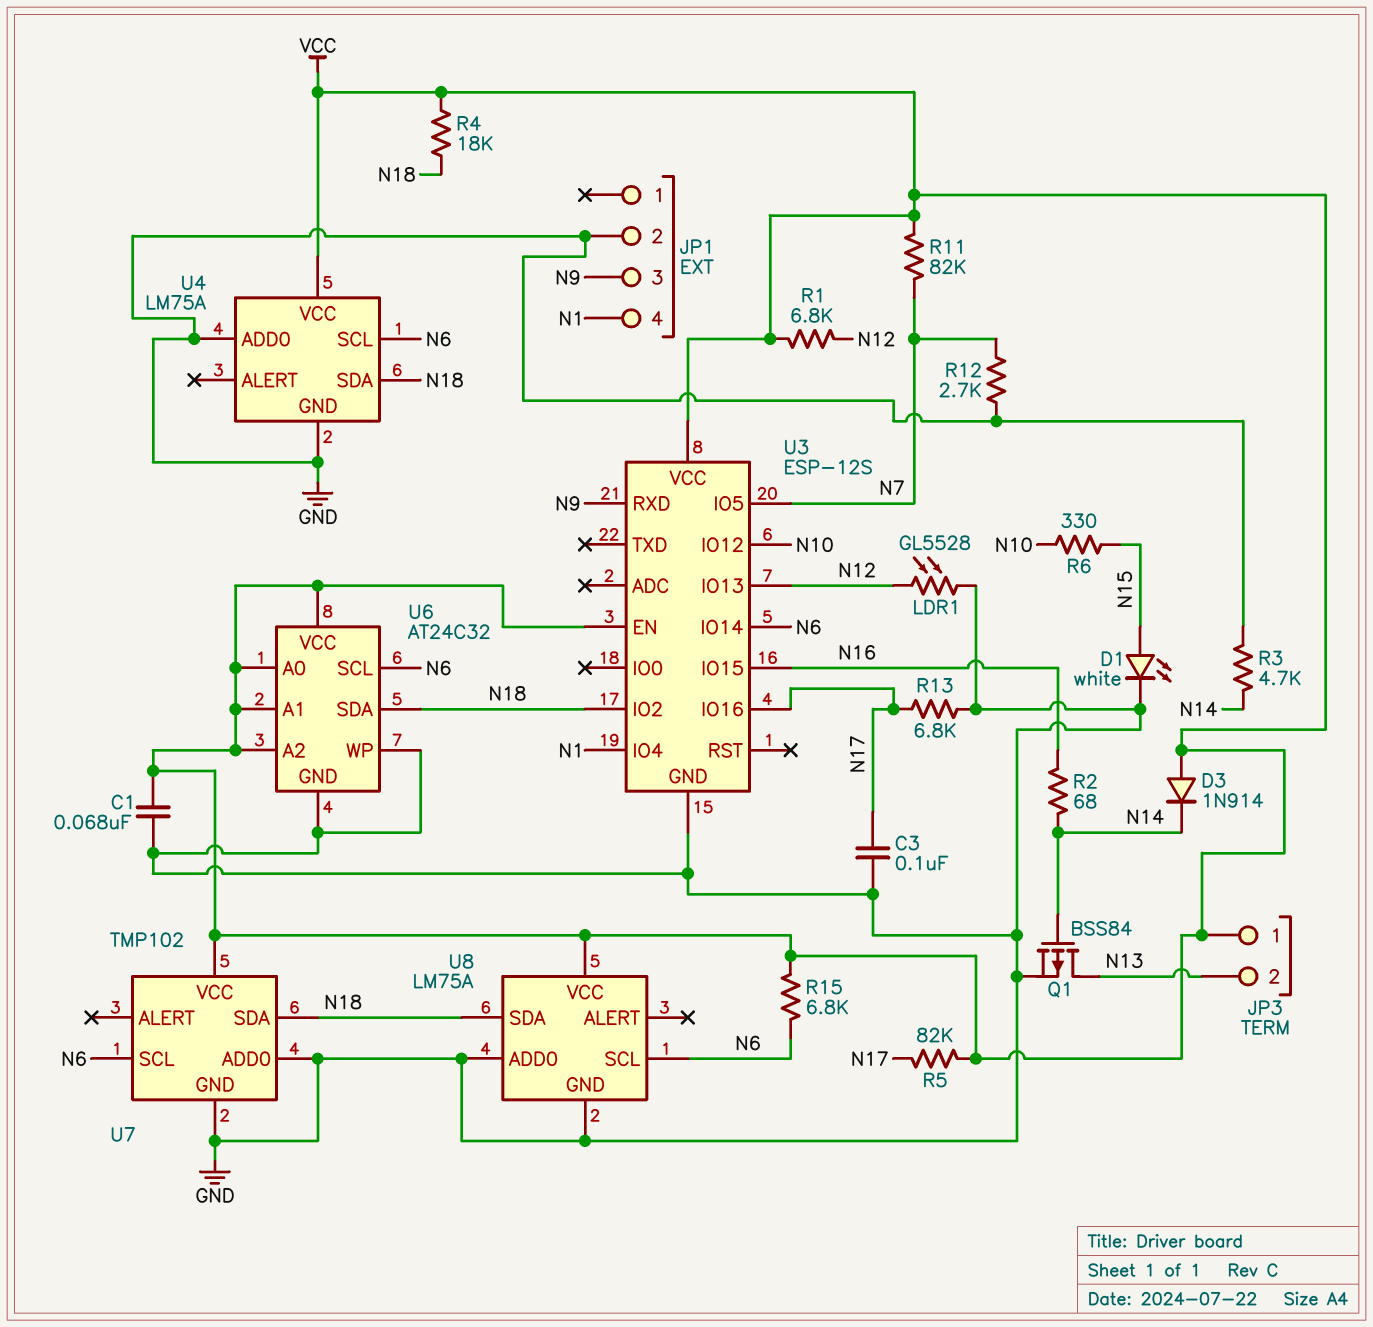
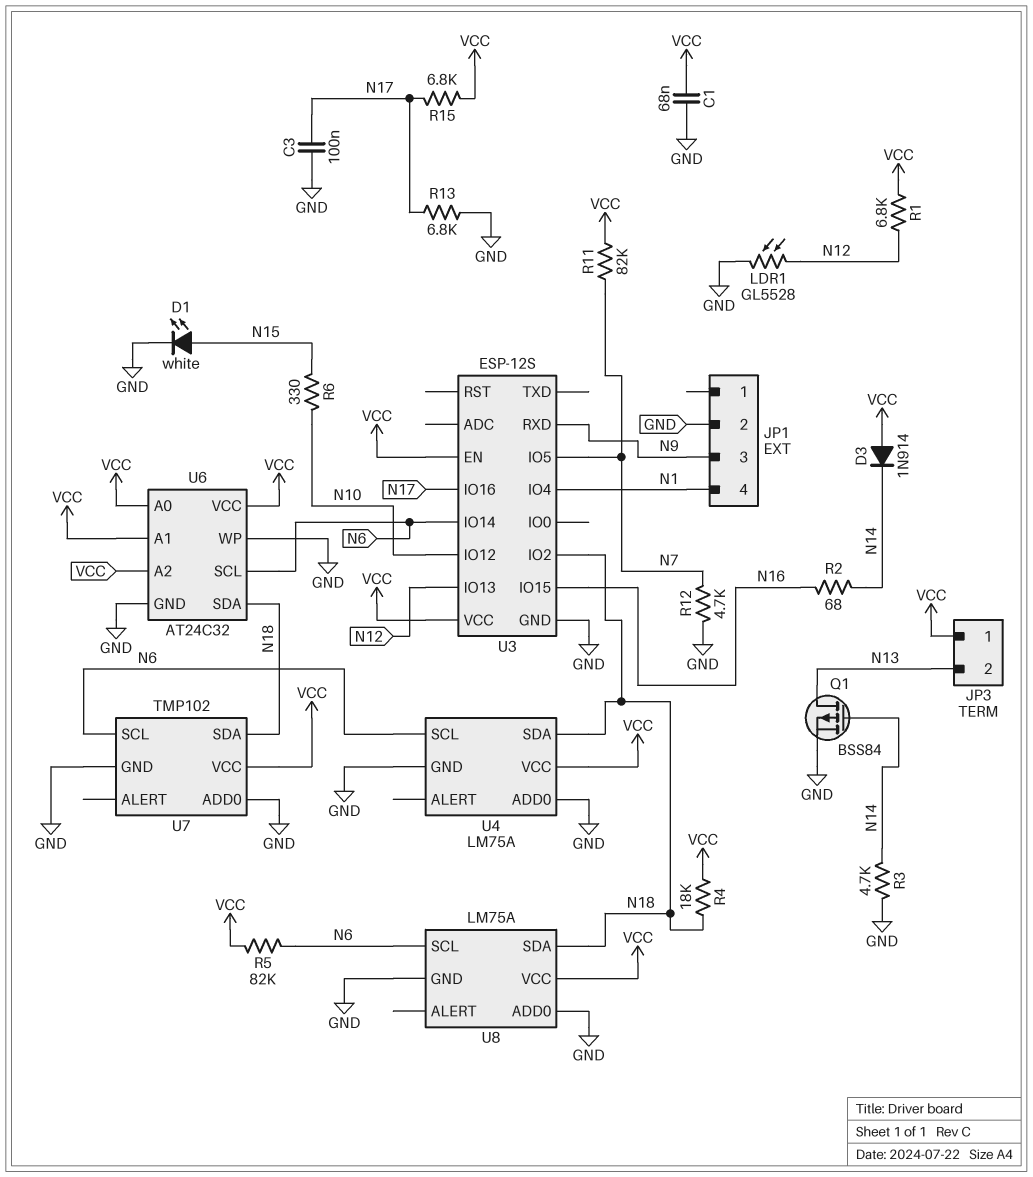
R5: 82k (N17, VCC) -> 82k (N6, VCC)
R12: 2.7k (GND, N7) -> 4.7k (GND, N7)
R15: 6.8k (N6, VCC) -> 6.8k (N17, VCC)

